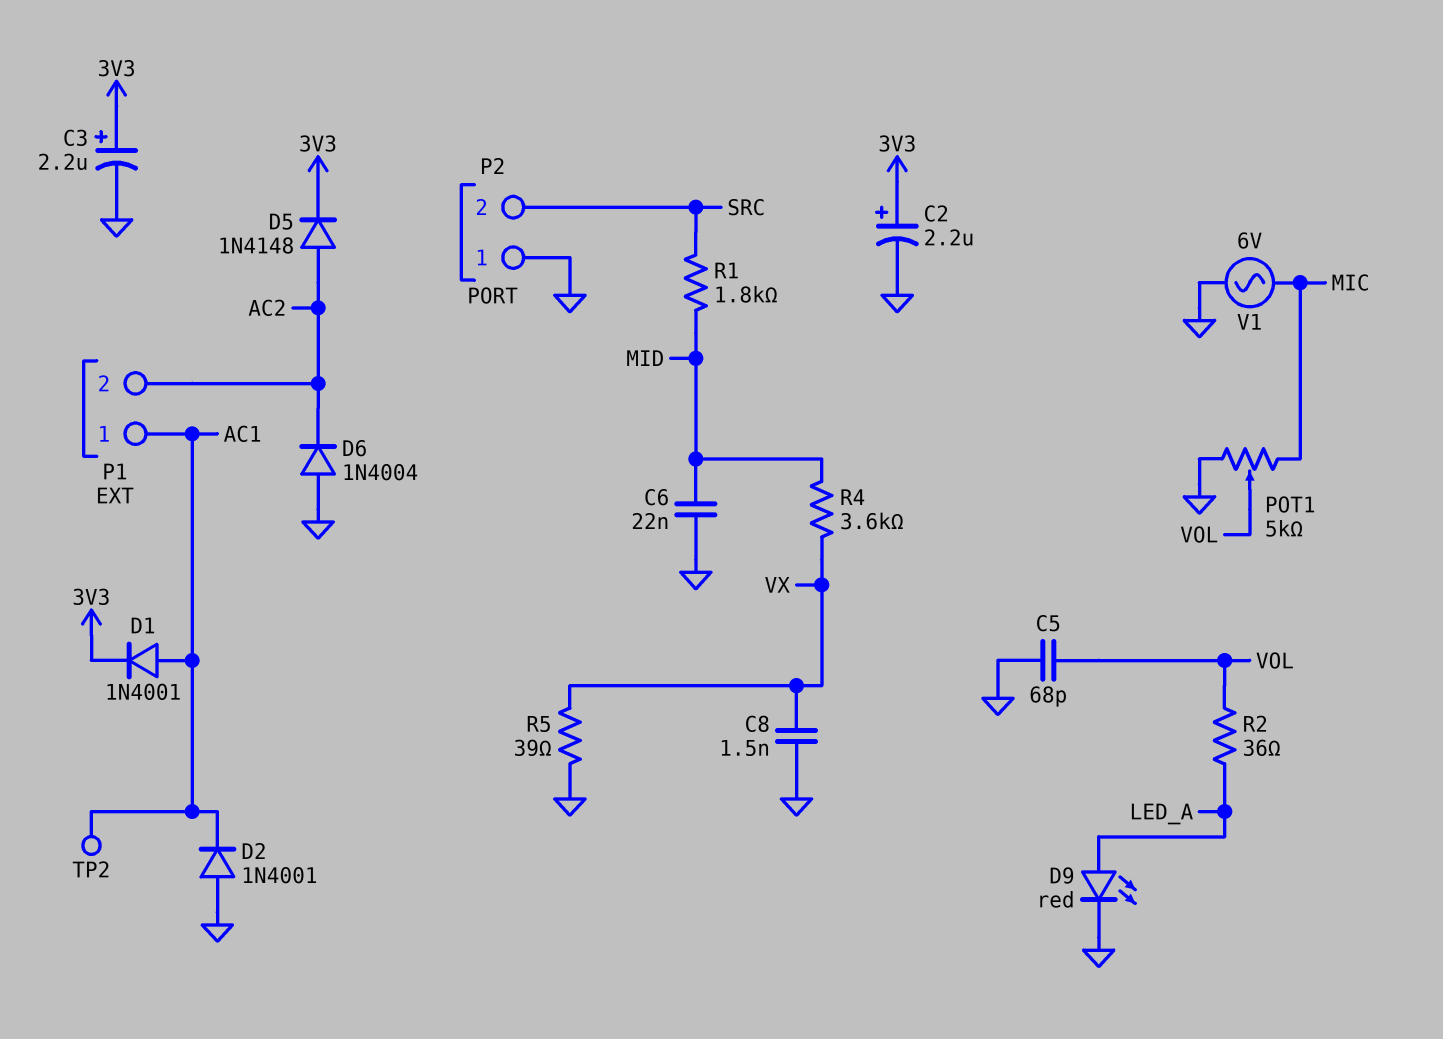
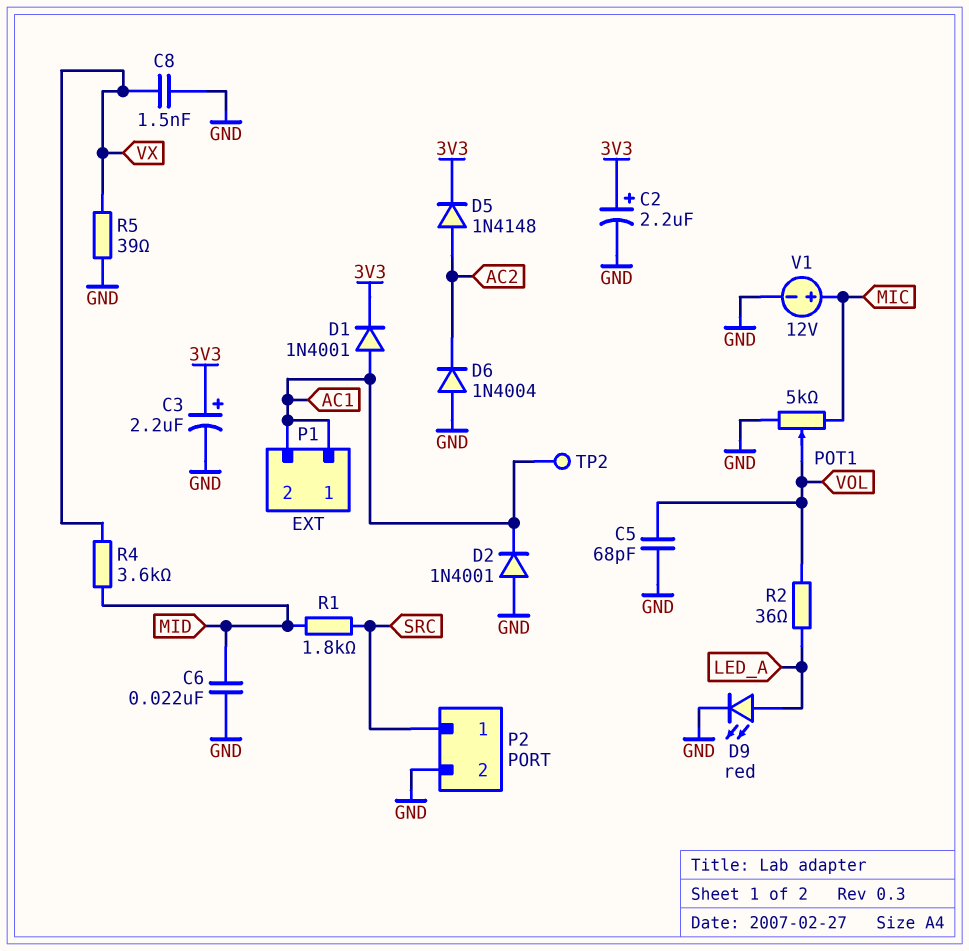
P1 pin 2: AC2 -> AC1
P2 pin 1: GND -> SRC
P2 pin 2: SRC -> GND
V1: AC 6V (GND, MIC) -> 12V (plus MIC, minus GND)

